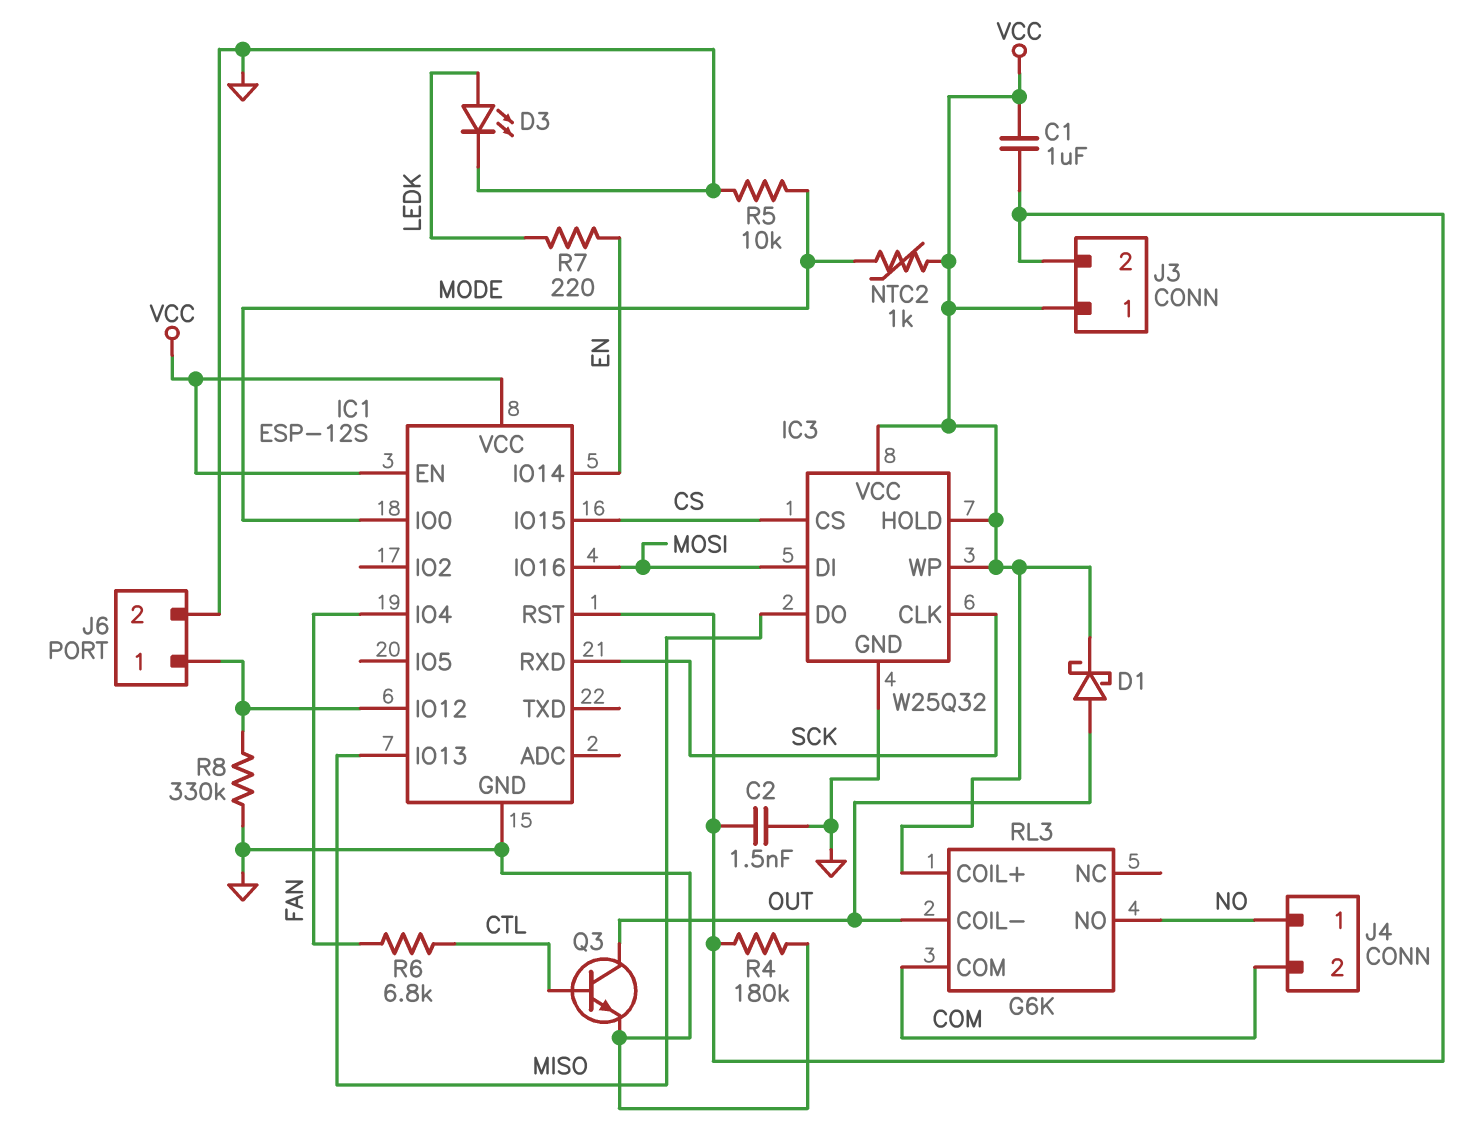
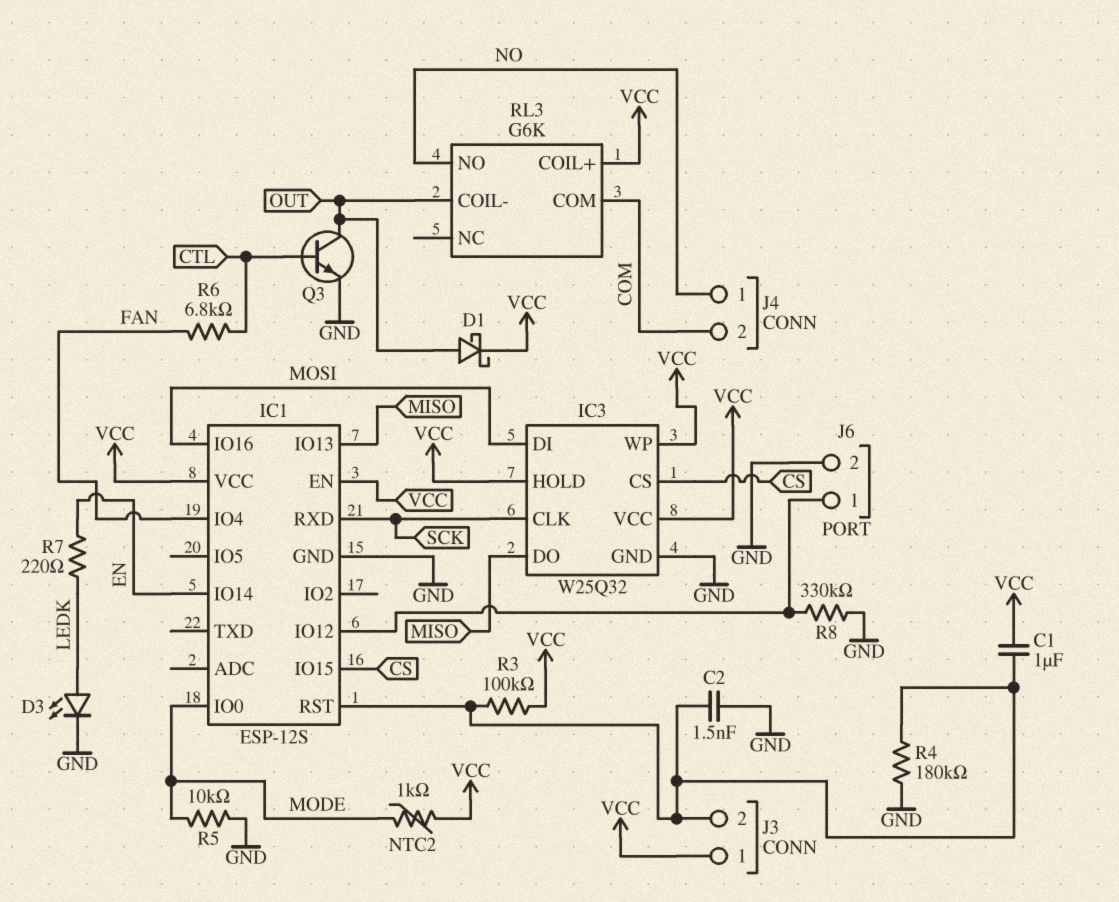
R3: none -> 100k (IC1/RST, VCC)

